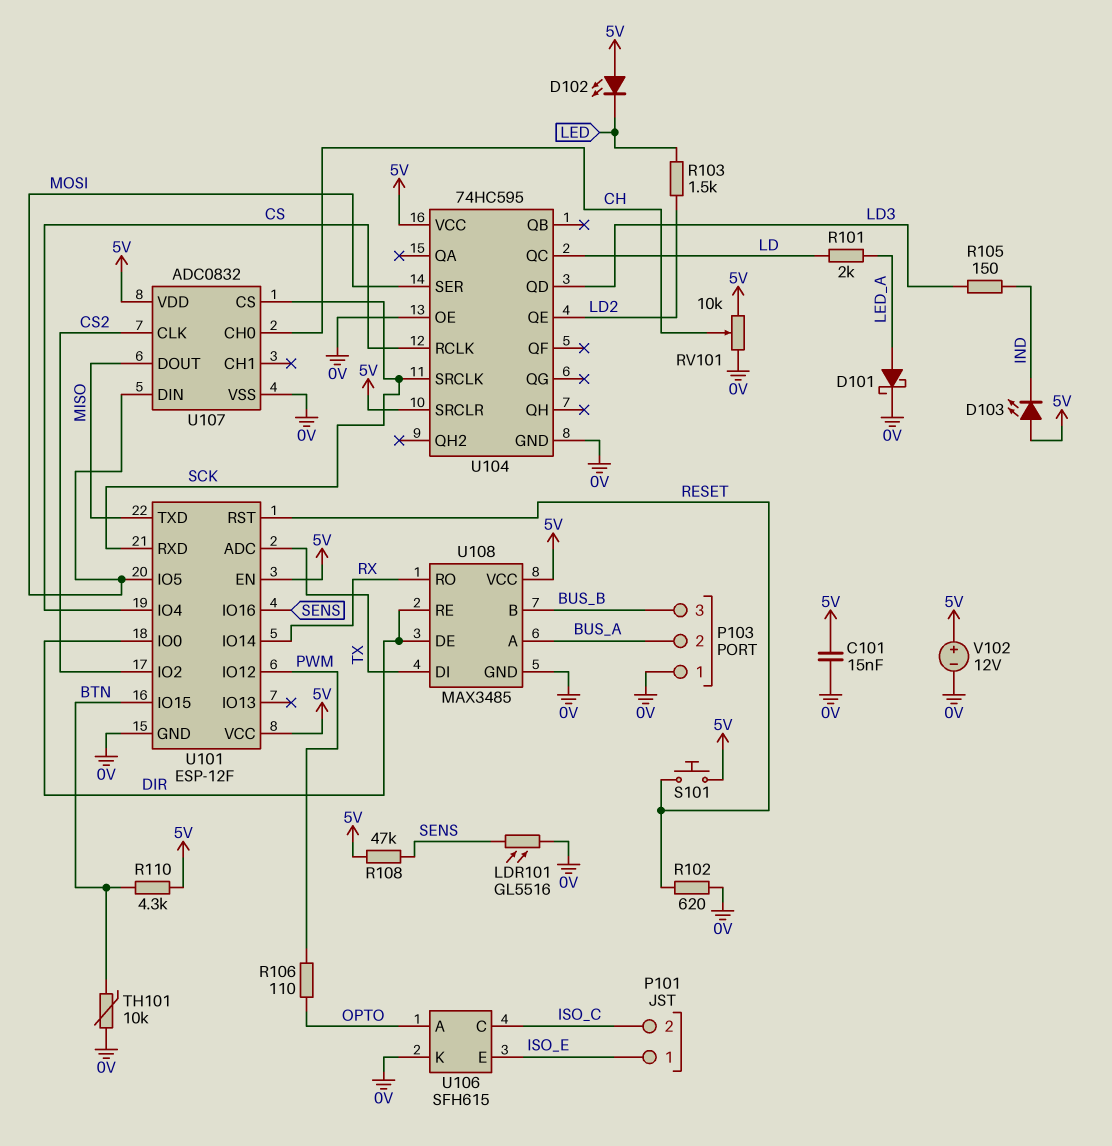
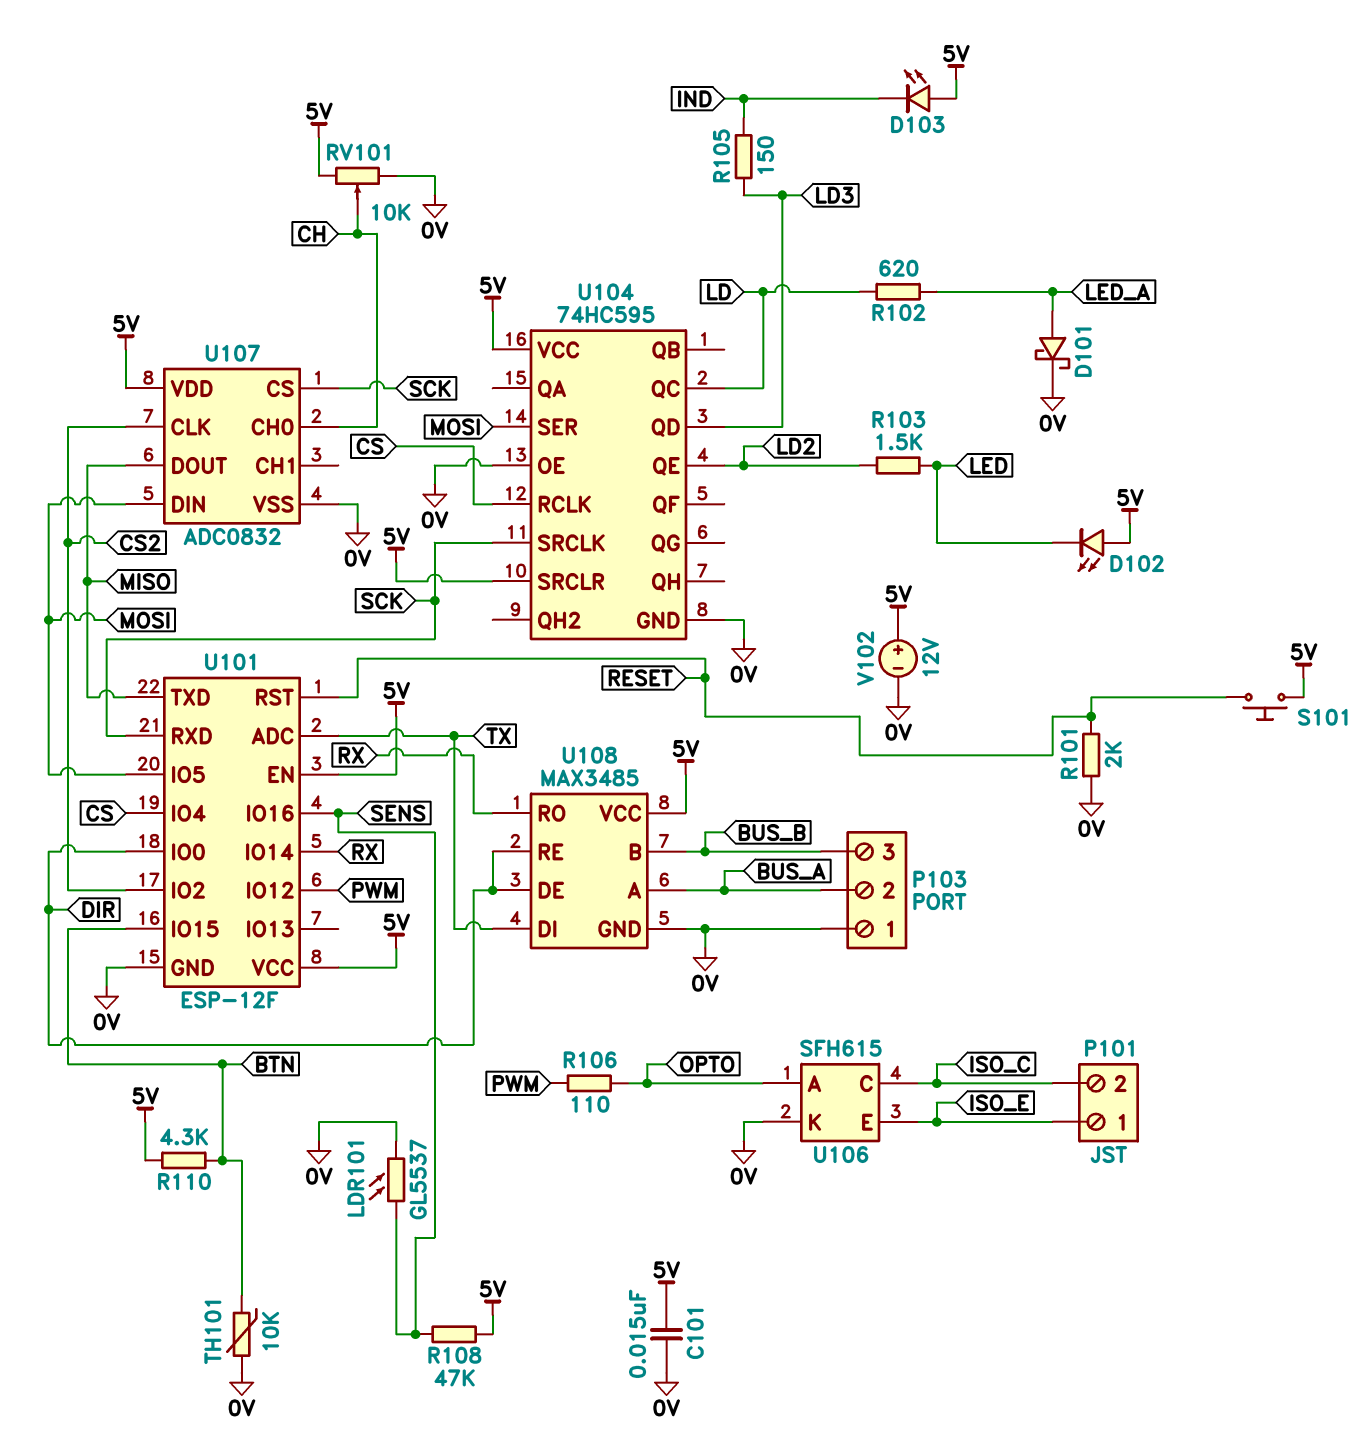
LDR101: GL5516 (0V, SENS) -> GL5537 (0V, SENS)
R101: 2k (LD, LED_A) -> 2k (0V, RESET)
R102: 620 (0V, RESET) -> 620 (LD, LED_A)

